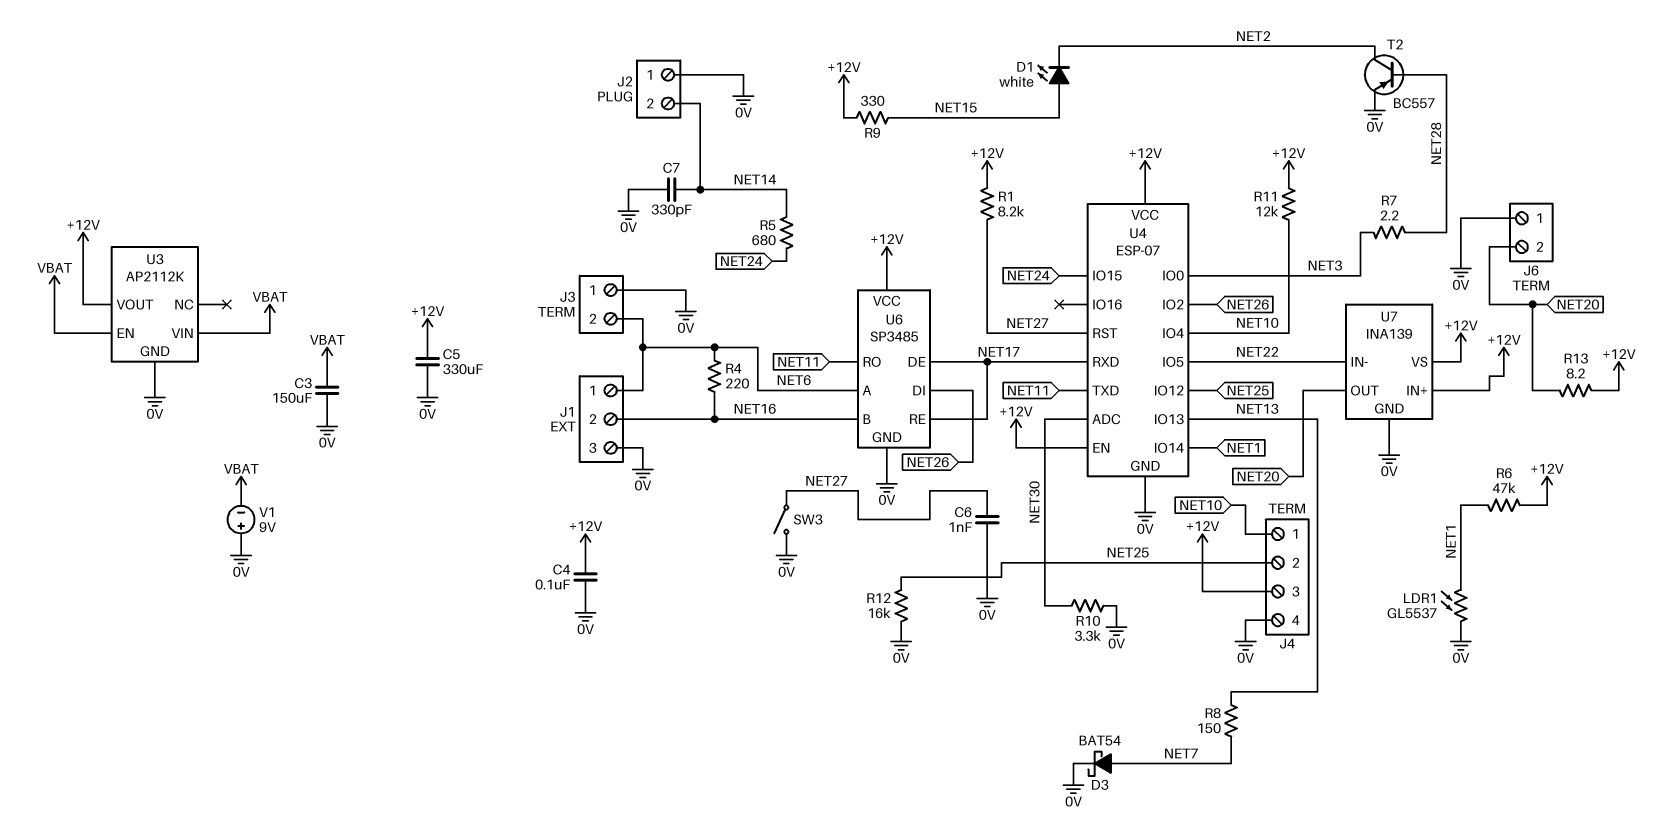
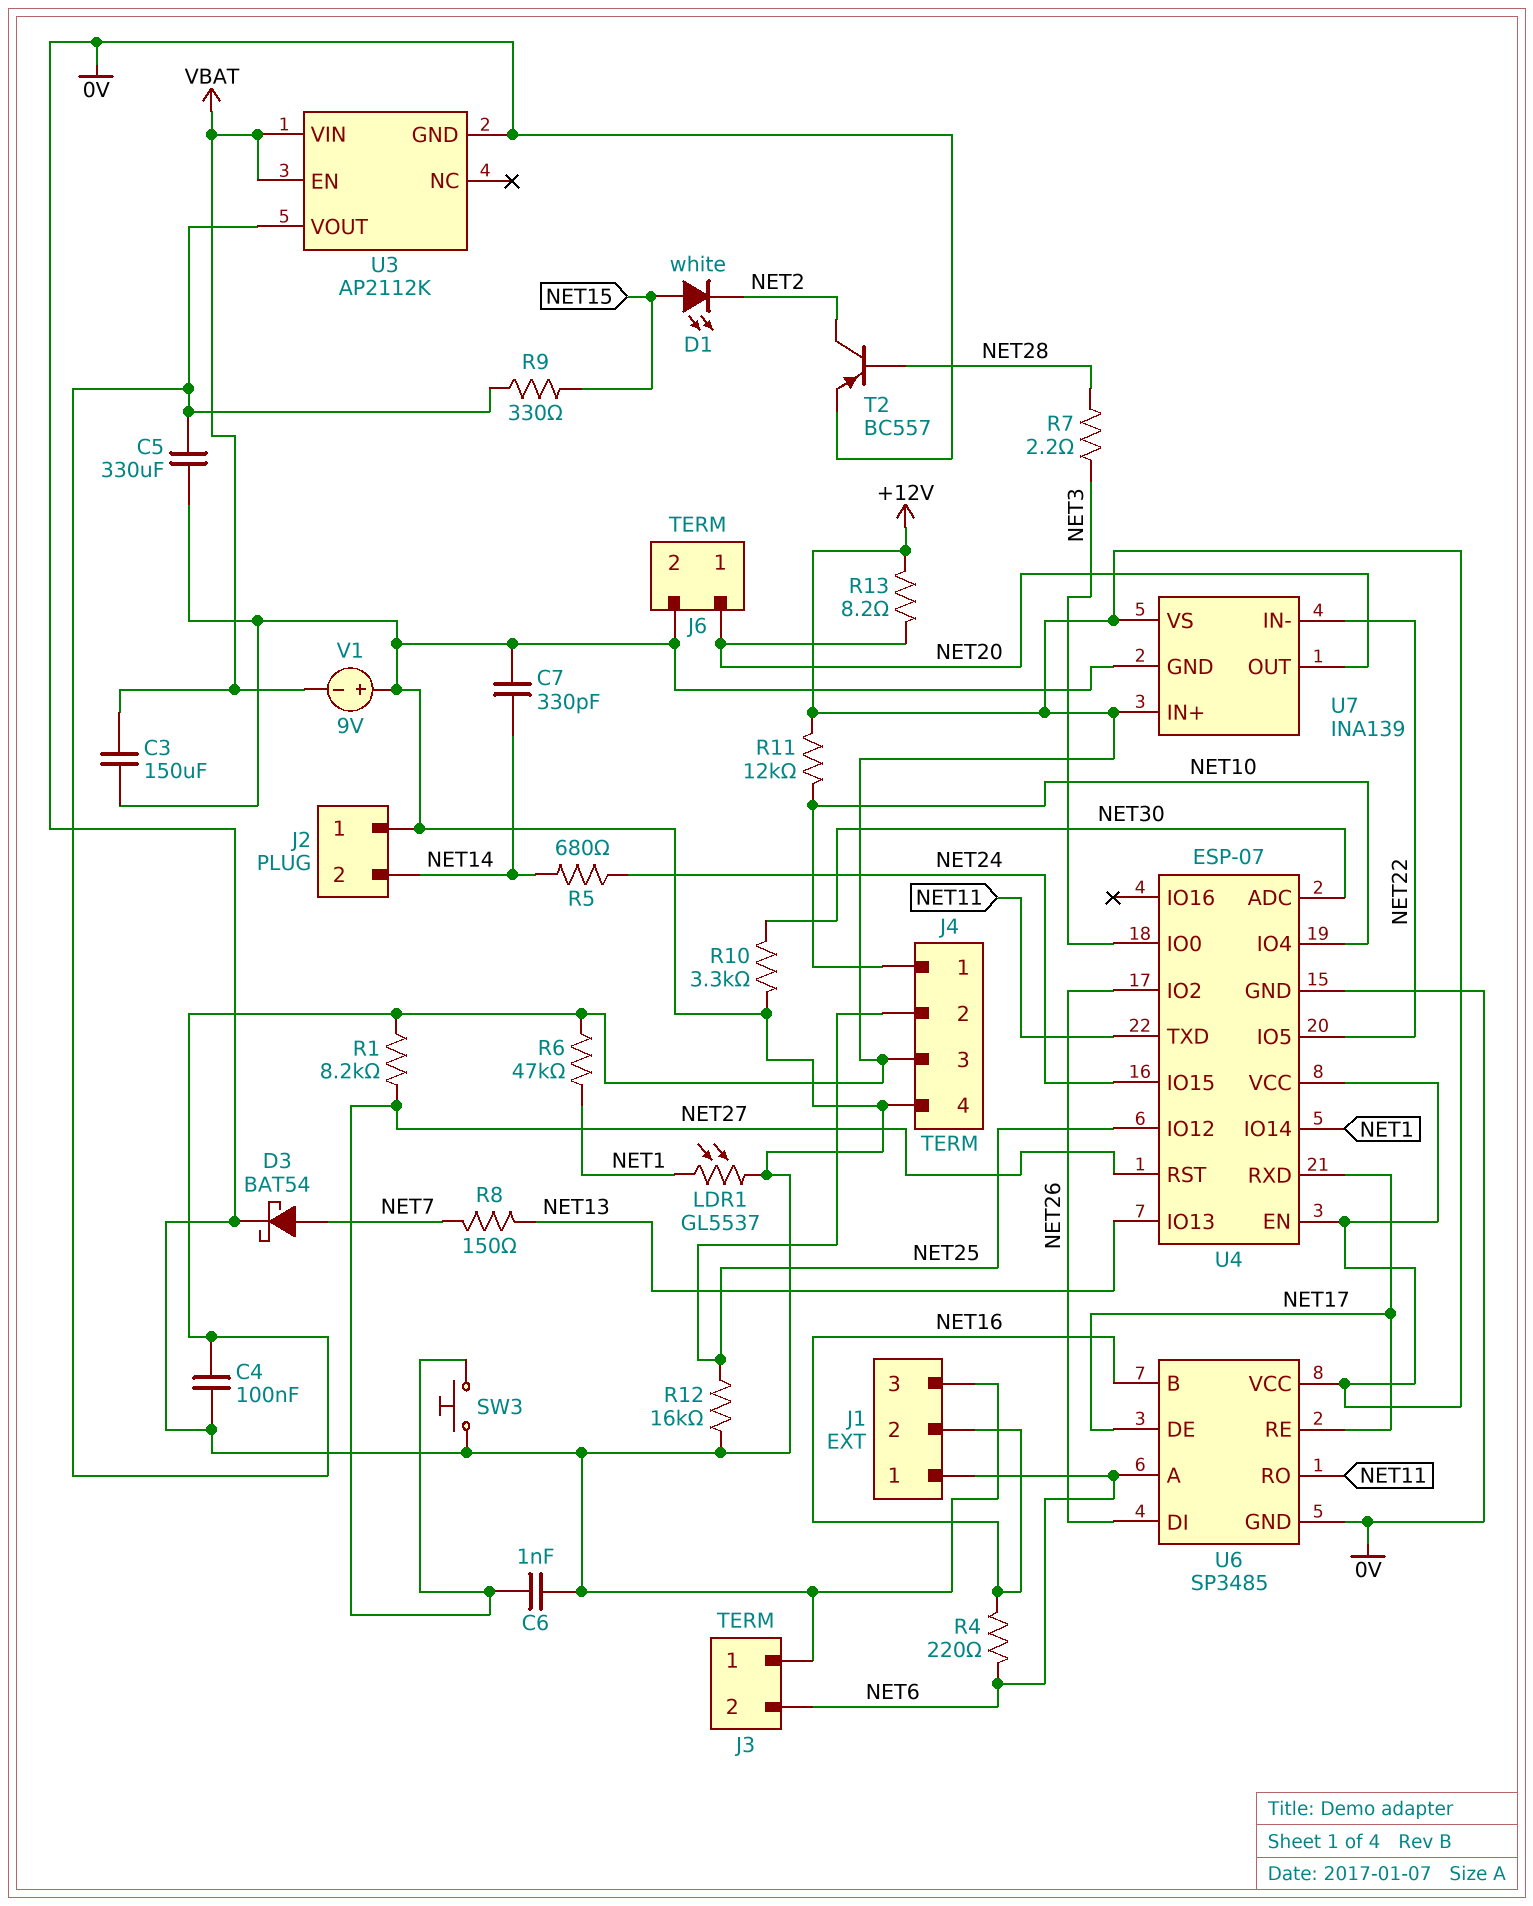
J6 pin 1: 0V -> NET20
J6 pin 2: NET20 -> 0V
SW3: switch (0V, NET27) -> button (0V, NET27)

